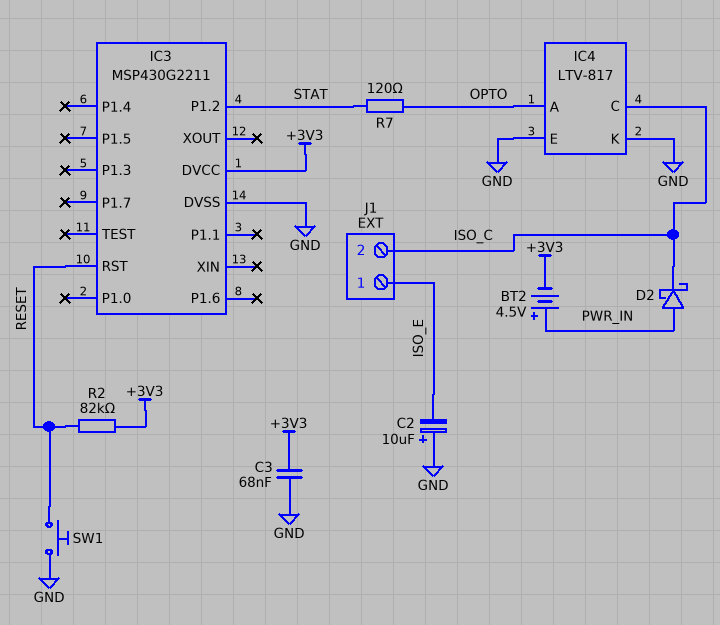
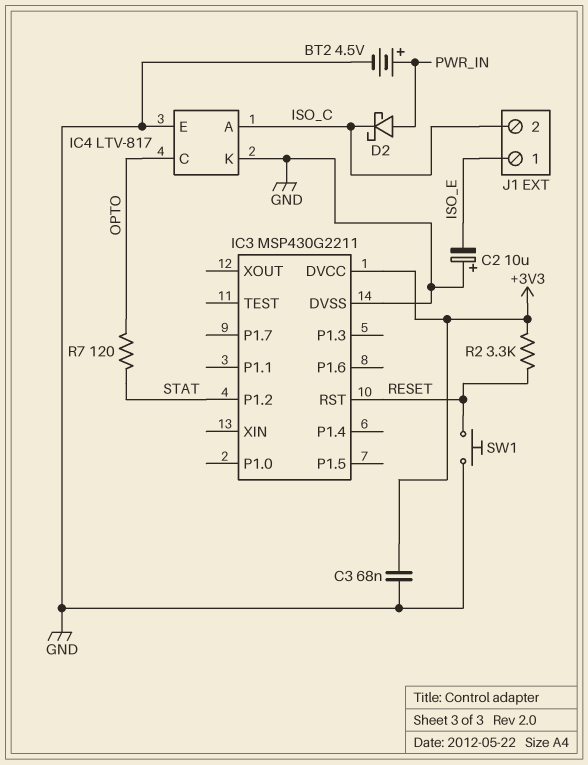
BT2: 4.5V (plus PWR_IN, minus +3V3) -> 4.5V (plus PWR_IN, minus GND)
IC4 pin A: OPTO -> ISO_C
IC4 pin C: ISO_C -> OPTO
R2: 82k (+3V3, RESET) -> 3.3k (+3V3, RESET)

